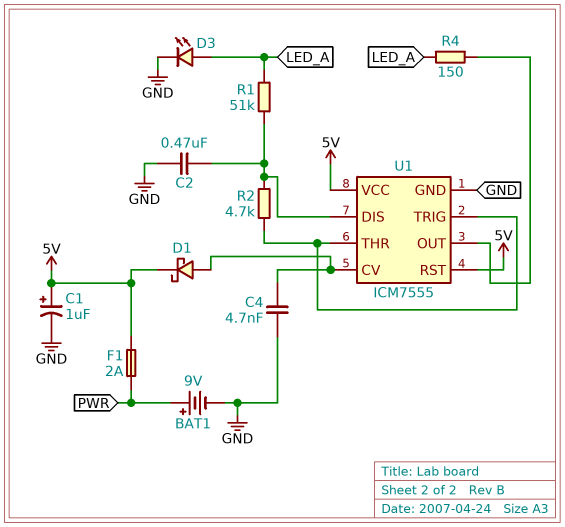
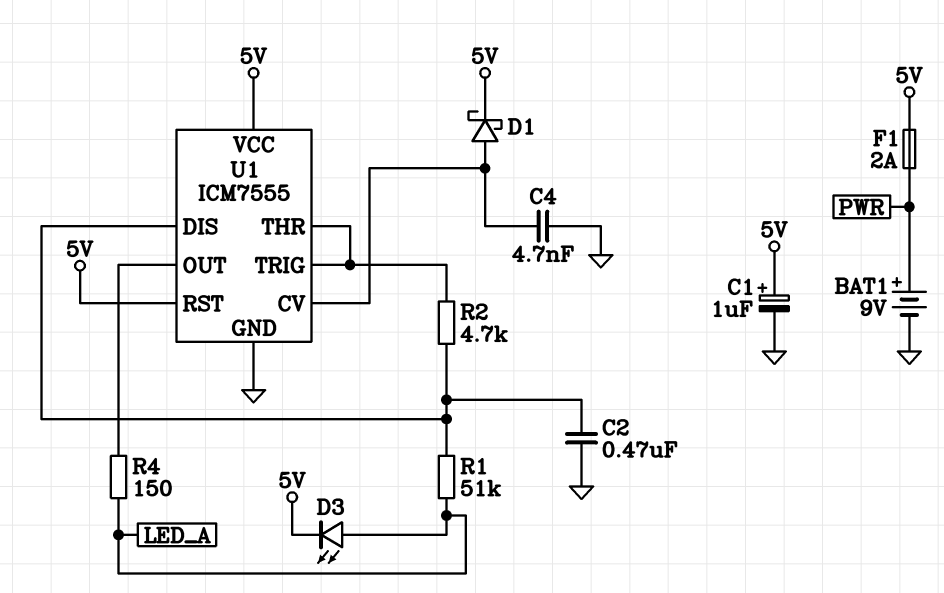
D3: LED (A LED_A, K GND) -> LED (A LED_A, K 5V)

